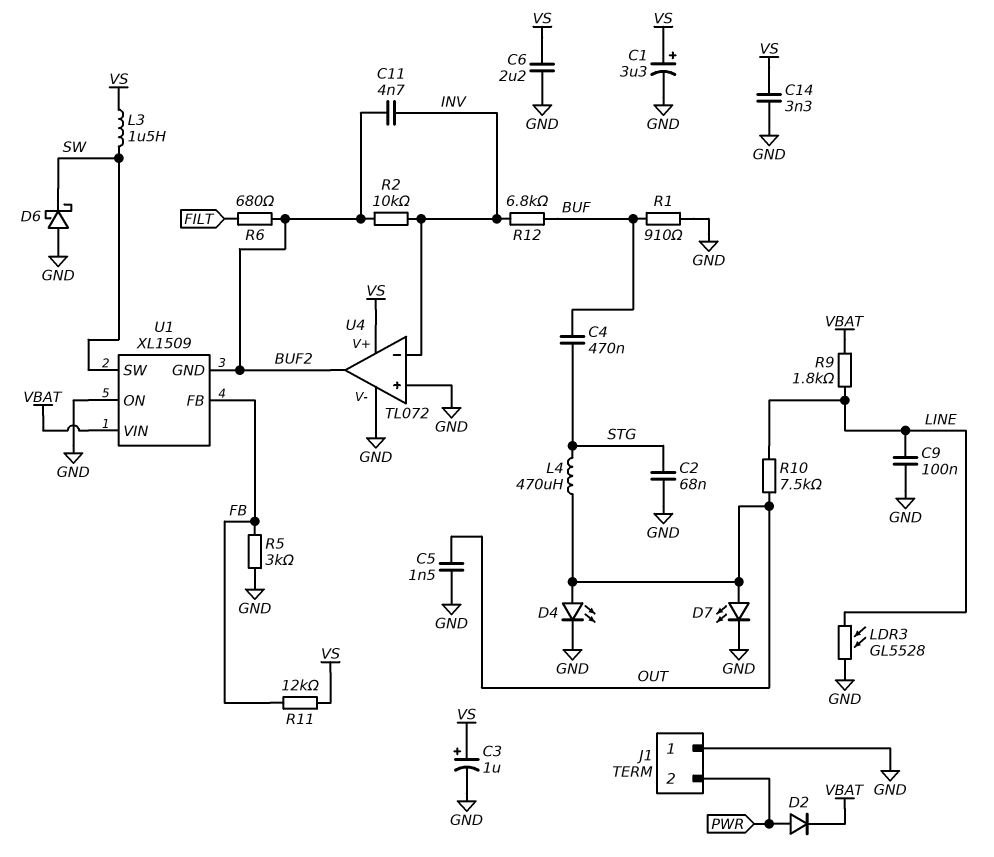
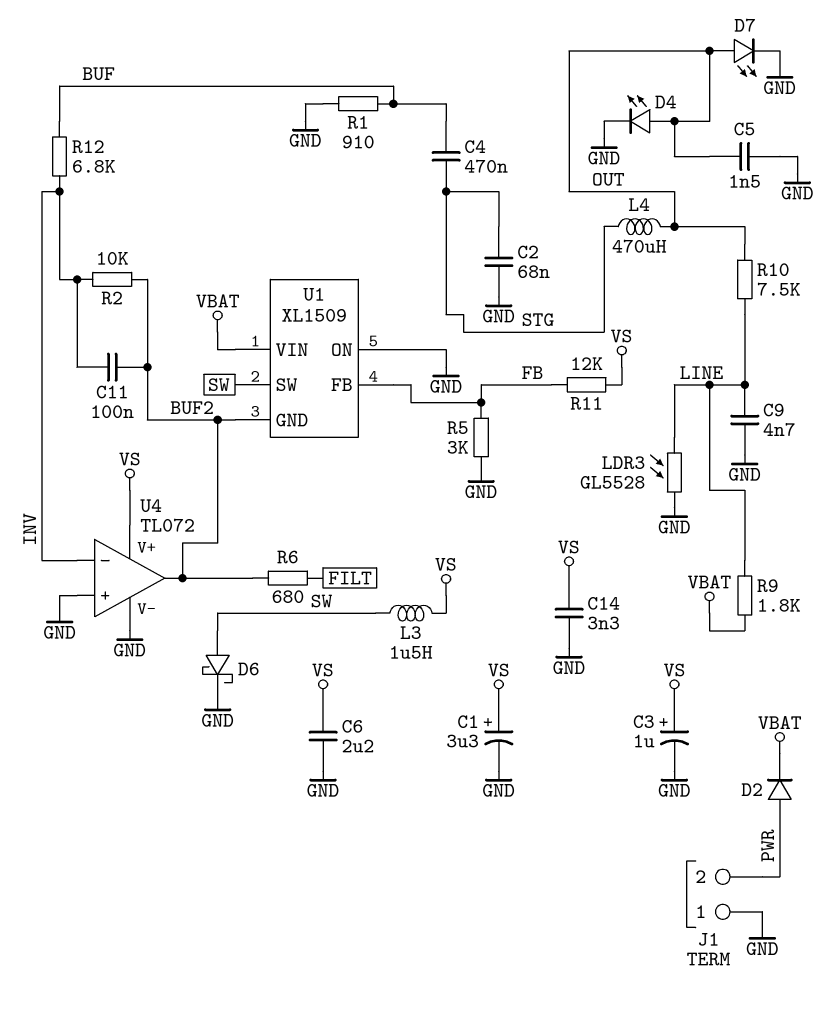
C9: 100nF (GND, LINE) -> 4.7nF (GND, LINE)
C11: 4.7nF (BUF2, INV) -> 100nF (BUF2, INV)
D6: schottky (A GND, K SW) -> schottky (A SW, K GND)

